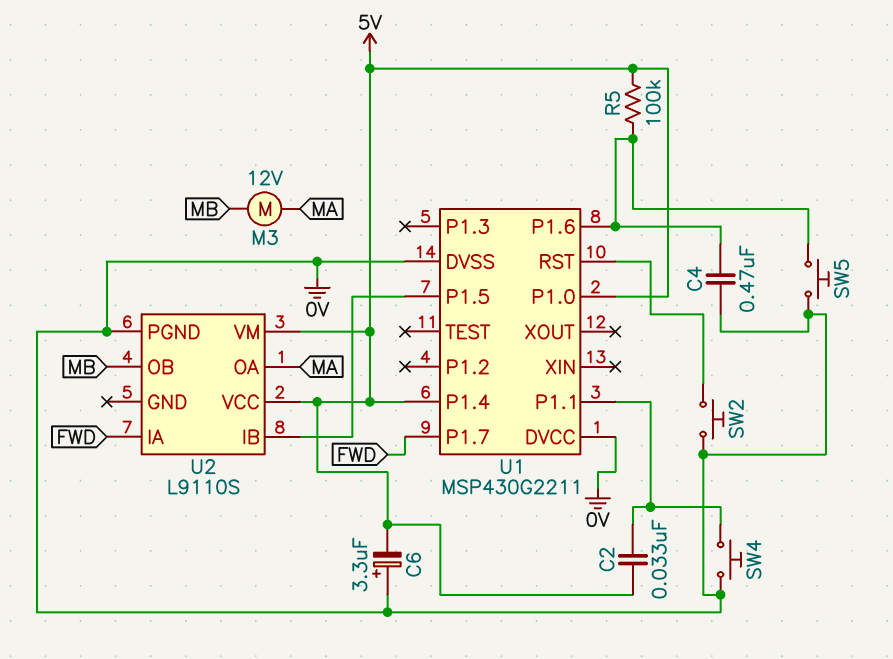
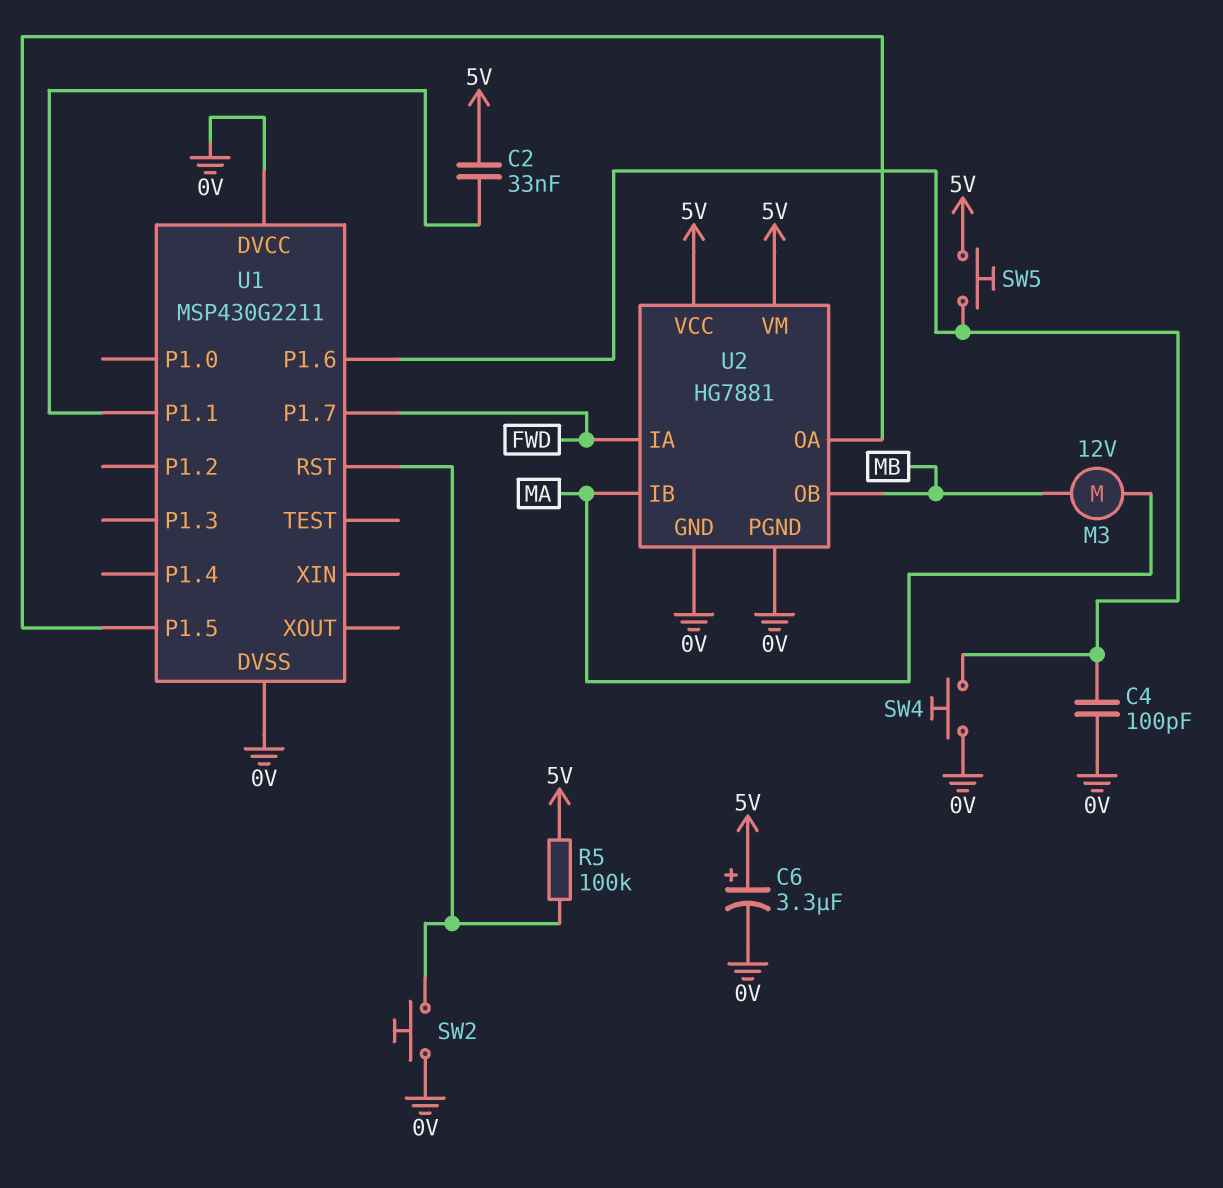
C4: 470nF (0V, U1/P1.6) -> 100pF (0V, U1/P1.6)
C6: 3.3uF (plus 0V, minus 5V) -> 3.3uF (plus 5V, minus 0V)
R5: 100k (5V, U1/P1.6) -> 100k (5V, U1/RST)
SW4: button (0V, U1/P1.1) -> button (0V, U1/P1.6)
SW5: button (0V, U1/P1.6) -> button (5V, U1/P1.6)
U1 pin P1.0: 5V -> none
U1 pin P1.4: 5V -> none
U2: L9110S -> HG7881
U2 pin GND: none -> 0V
U2 pin IB: U1/P1.5 -> MA
U2 pin OA: MA -> U1/P1.5

